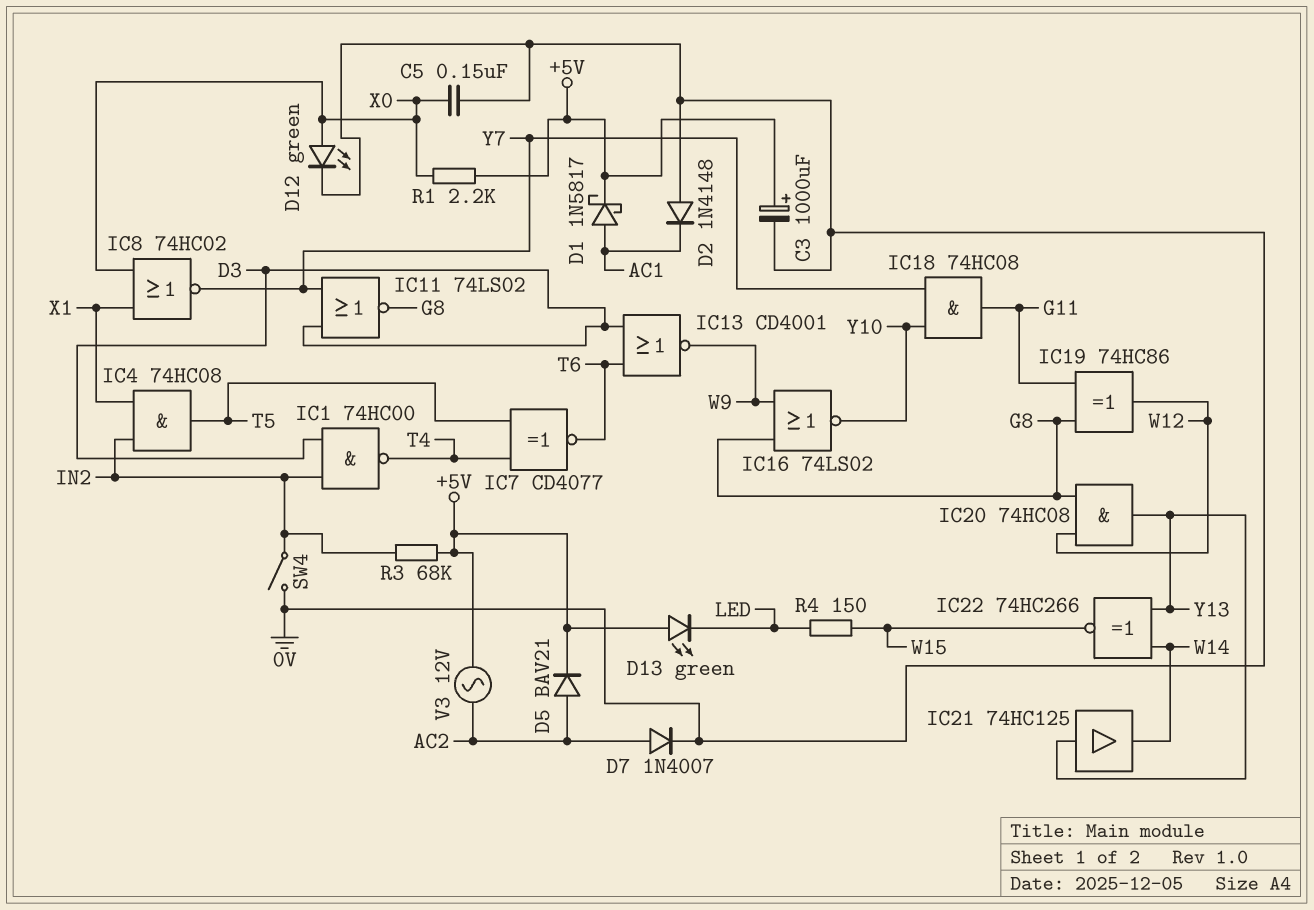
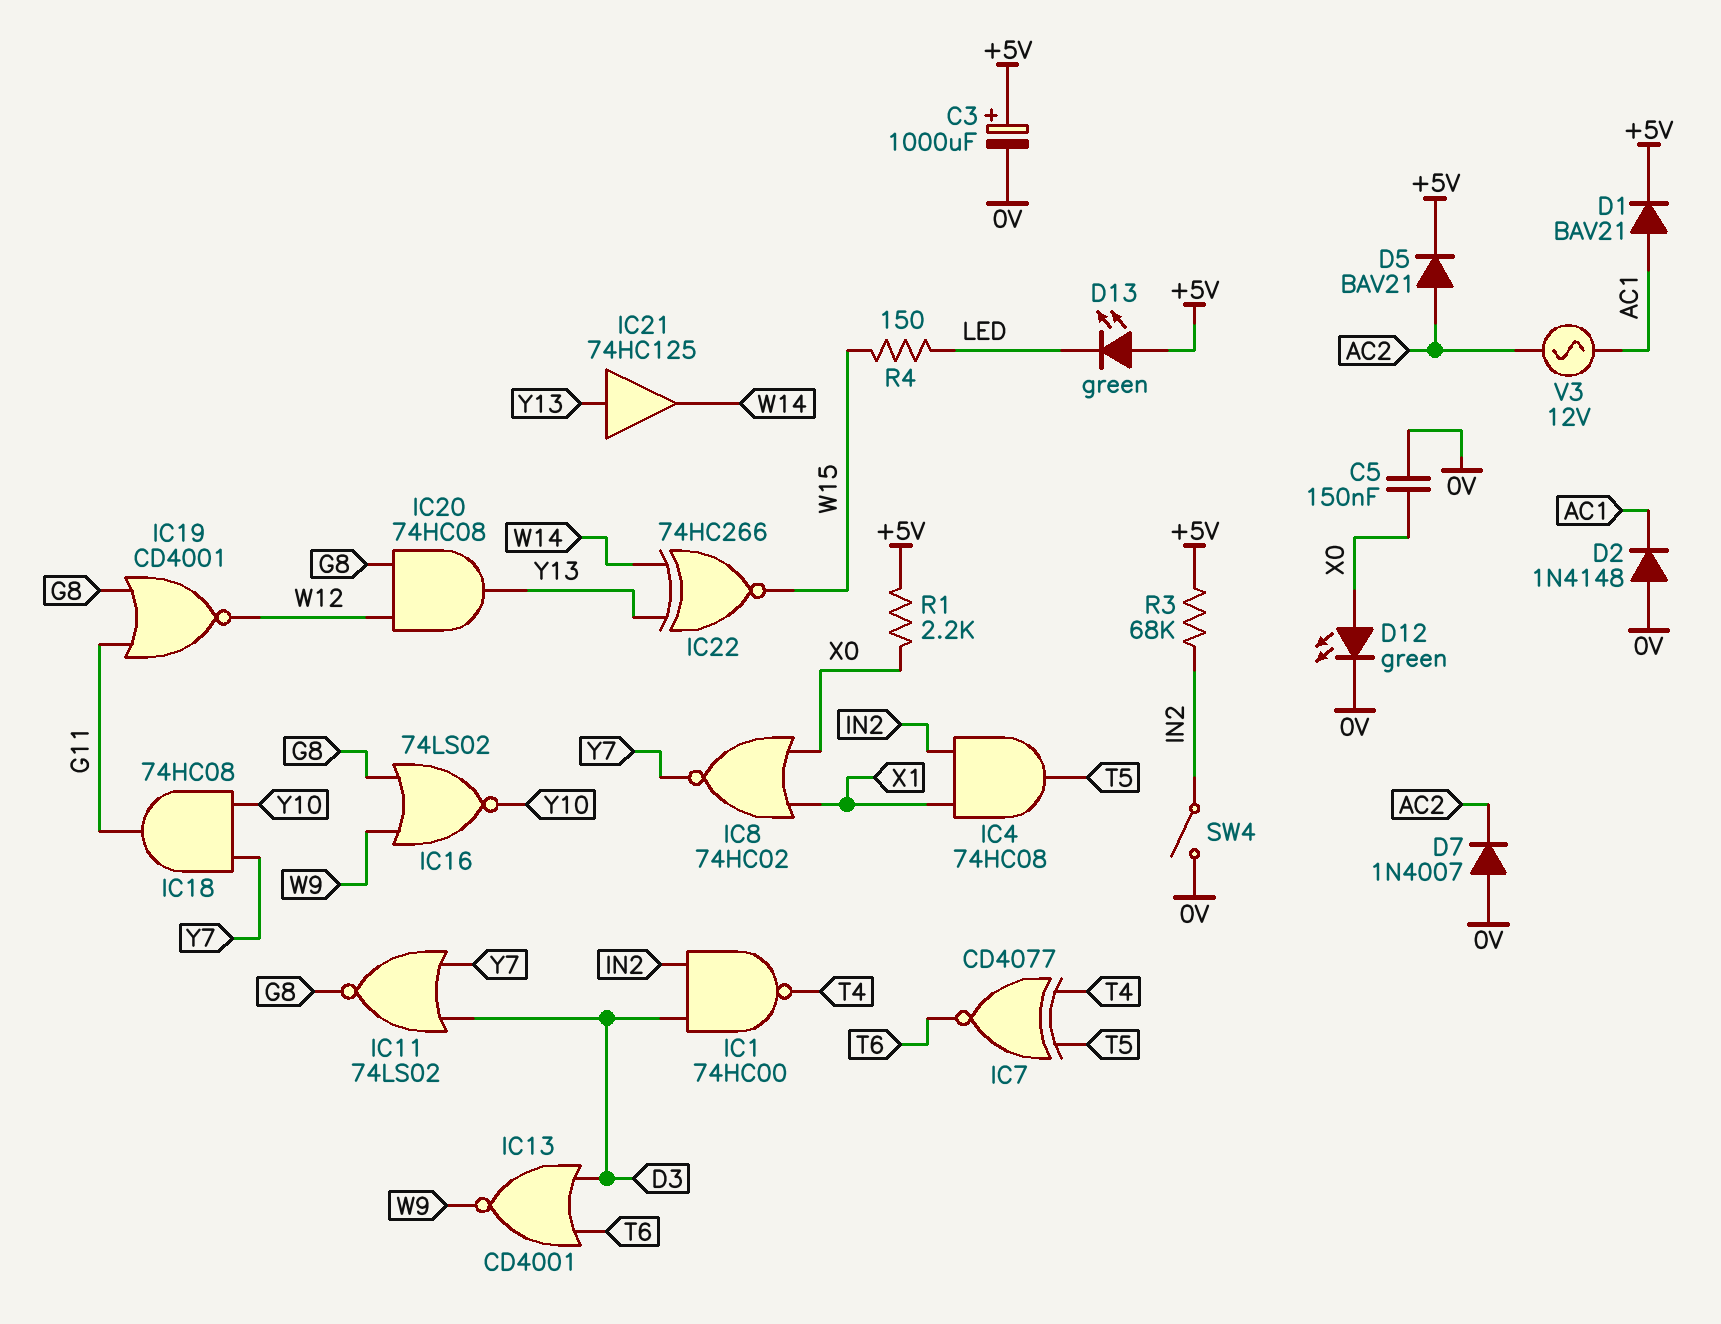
D1: schottky 1N5817 (A AC1, K +5V) -> diode BAV21 (A AC1, K +5V)
D7: diode 1N4007 (A AC2, K 0V) -> diode 1N4007 (A 0V, K AC2)
IC19: XOR 74HC86 (in G8, in G11, out W12) -> NOR CD4001 (in G8, in G11, out W12)
V3: AC 12V (+5V, AC2) -> AC 12V (AC1, AC2)

